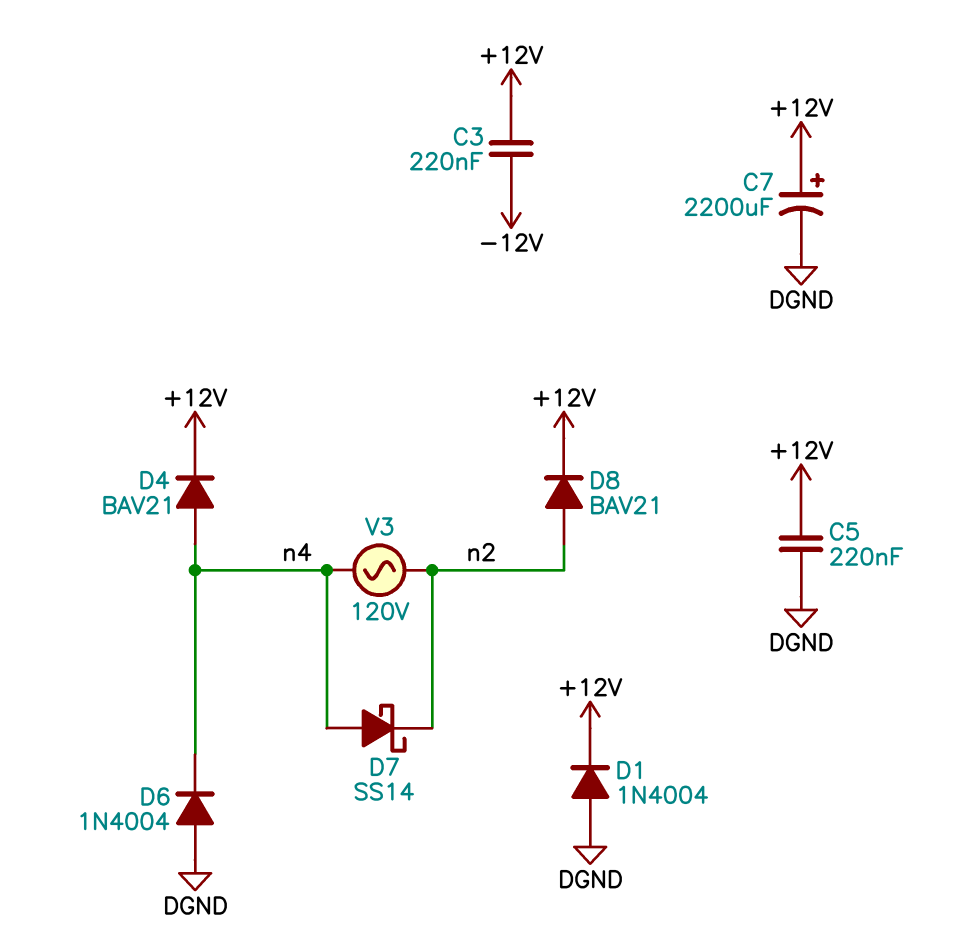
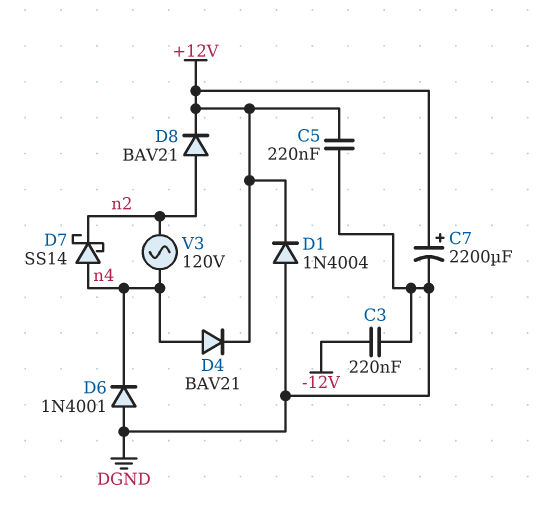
C3: 220nF (+12V, -12V) -> 220nF (-12V, DGND)
D6: diode 1N4004 (A DGND, K n4) -> diode 1N4001 (A DGND, K n4)

